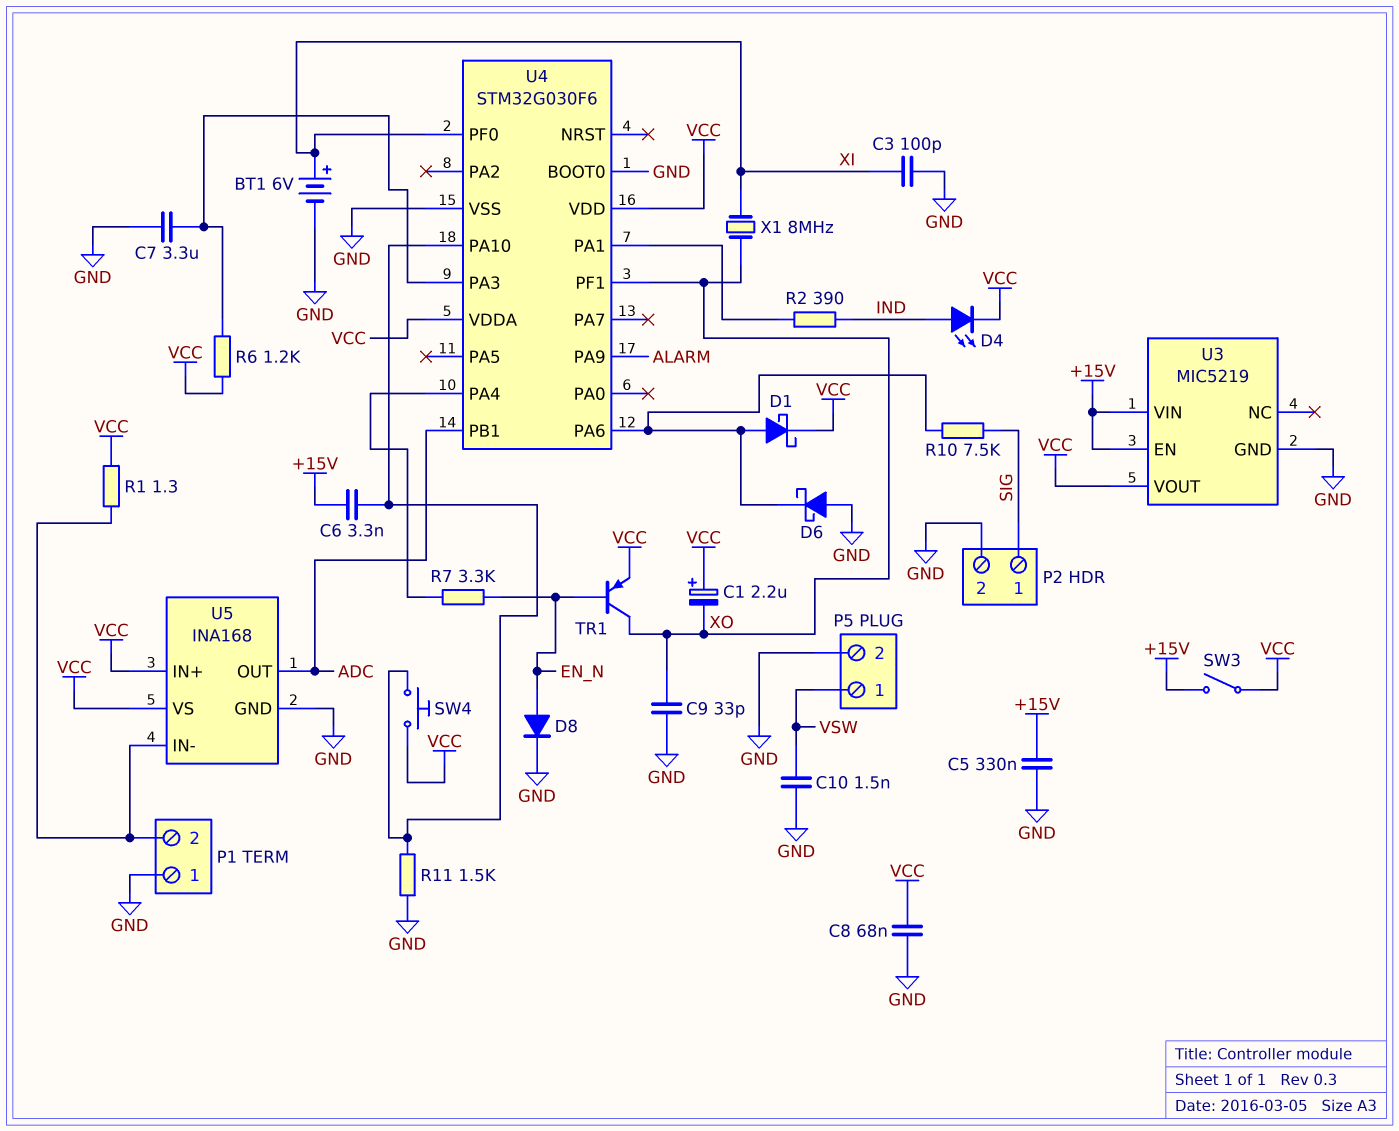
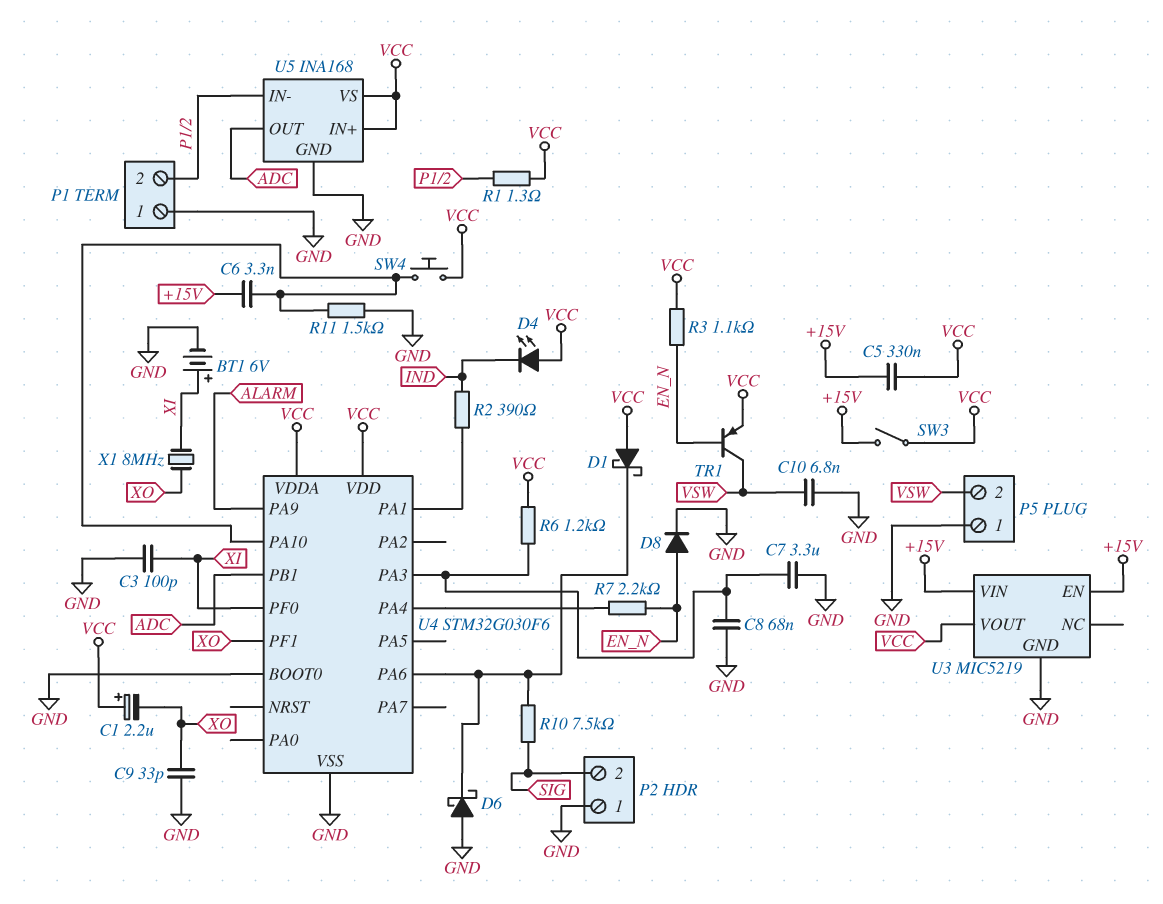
C5: 330nF (+15V, GND) -> 330nF (+15V, VCC)
C8: 68nF (GND, VCC) -> 68nF (GND, U4/PA3)
C10: 1.5nF (GND, VSW) -> 6.8nF (GND, VSW)
D1: schottky (A U4/PA6, K VCC) -> schottky (A VCC, K U4/PA6)
D4: LED (A IND, K VCC) -> LED (A VCC, K IND)
P2 pin 1: SIG -> GND
P2 pin 2: GND -> SIG
P5 pin 1: VSW -> GND
P5 pin 2: GND -> VSW
R3: none -> 1.1k (EN_N, VCC)
R7: 3.3k (EN_N, U4/PA4) -> 2.2k (EN_N, U4/PA4)
TR1: PNP (B EN_N, C XO, E VCC) -> PNP (B EN_N, C VSW, E VCC)

